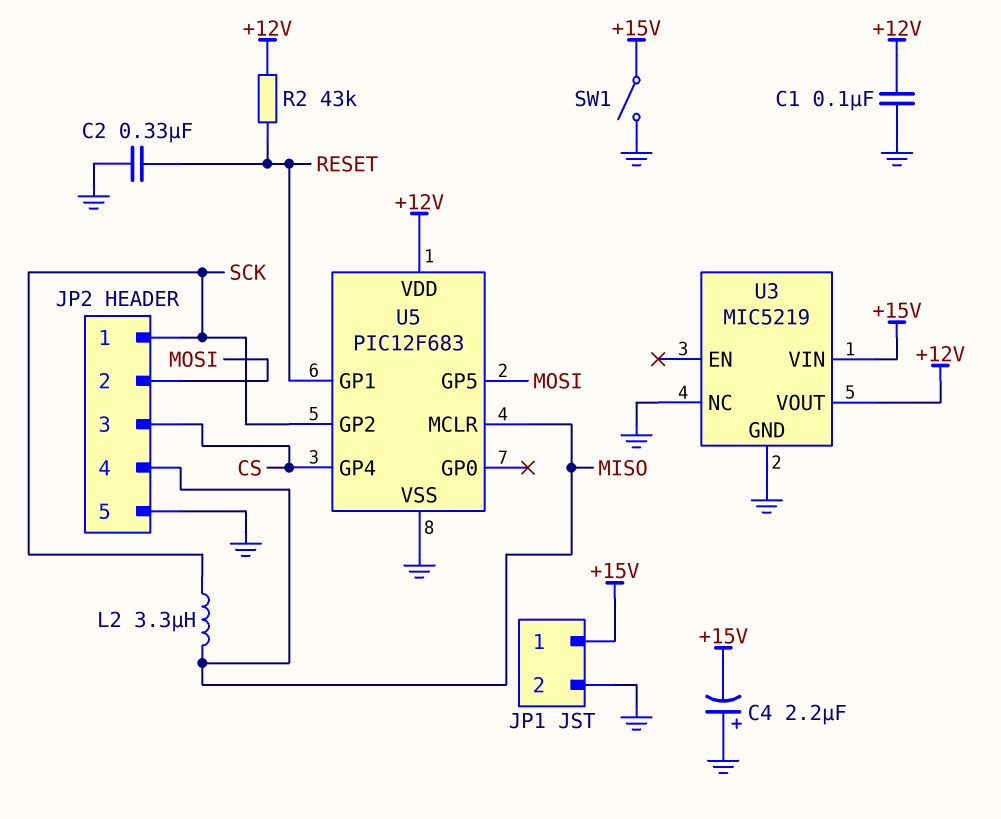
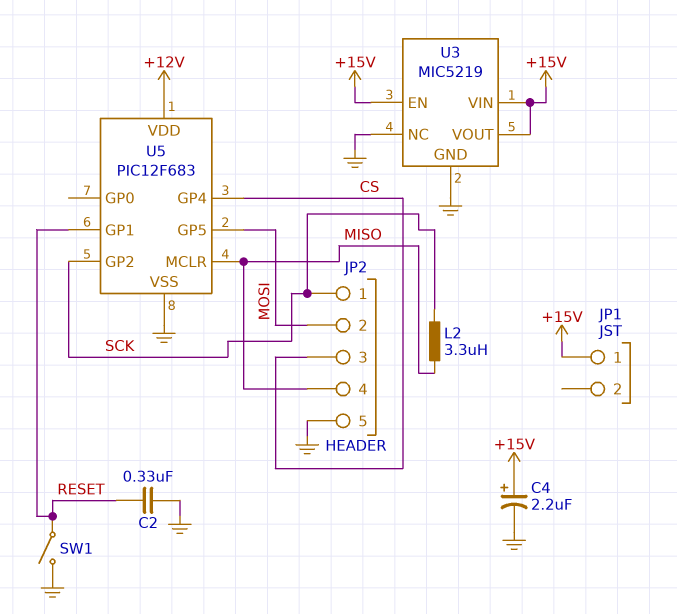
C1: 100nF (+12V, GND) -> none
C4: 2.2uF (plus GND, minus +15V) -> 2.2uF (plus +15V, minus GND)
JP1 pin 2: GND -> none
R2: 43k (+12V, RESET) -> none
SW1: switch (+15V, GND) -> switch (GND, RESET)
U3 pin EN: none -> +15V
U3 pin VOUT: +12V -> +15V

